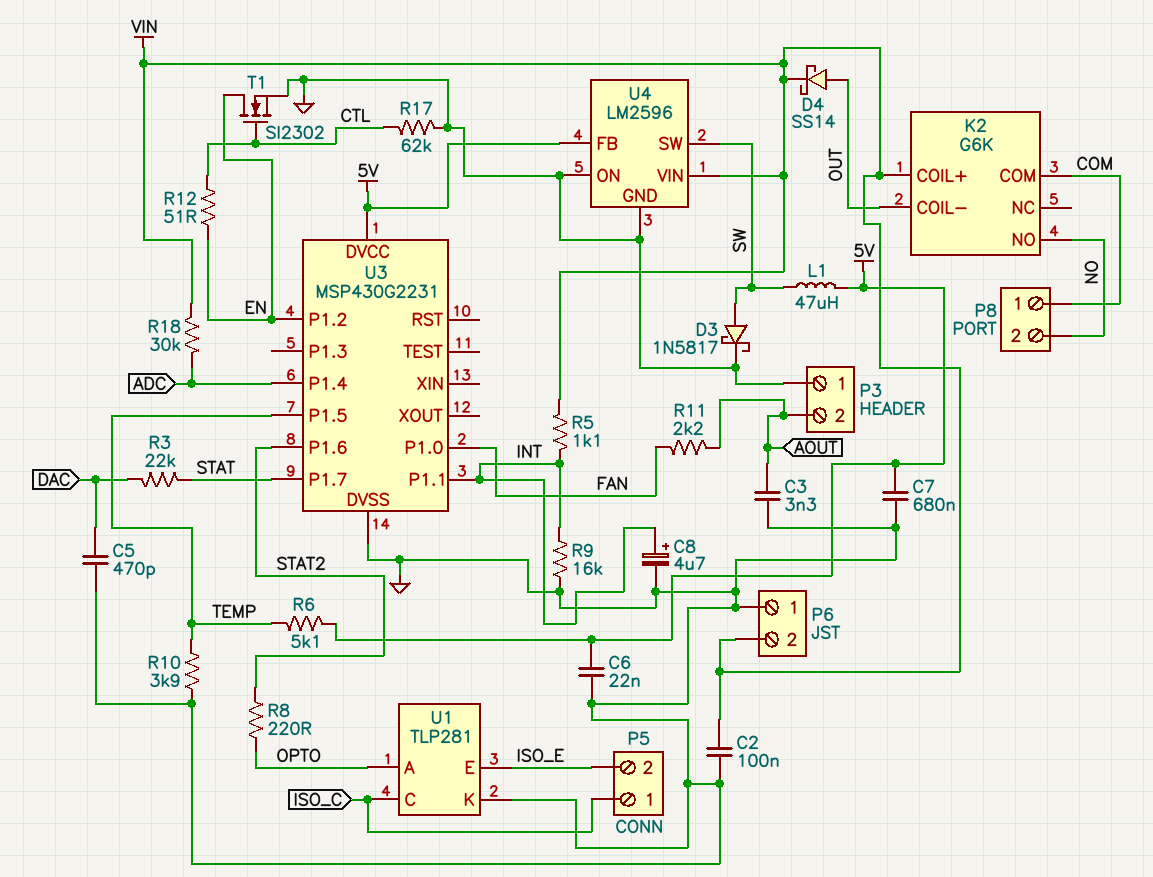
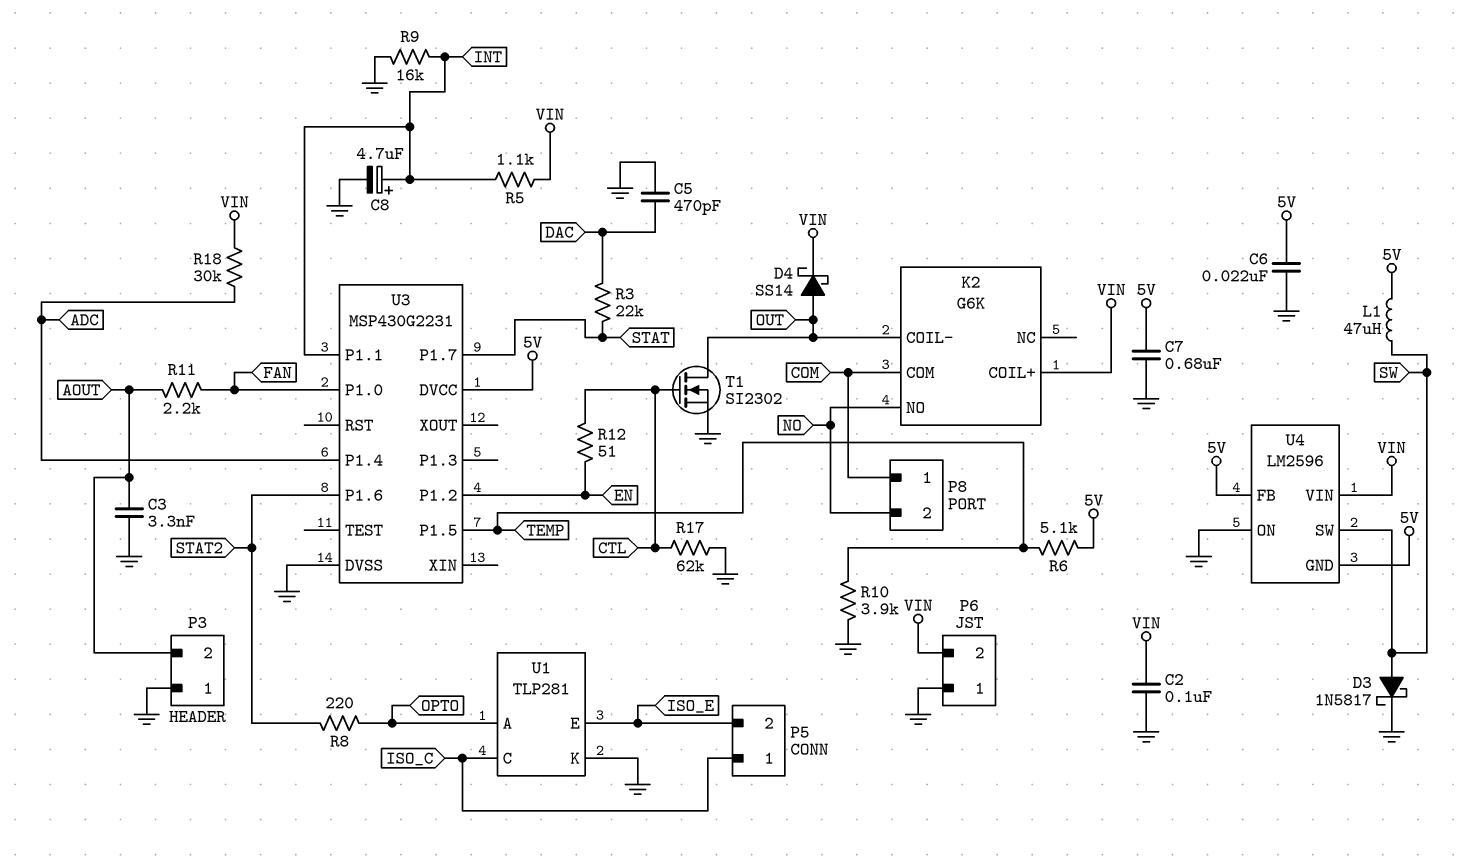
T1: NMOS SI2302 (G CTL, D EN, S GND) -> NMOS SI2302 (G CTL, D OUT, S GND)
U4 pin GND: GND -> 5V

